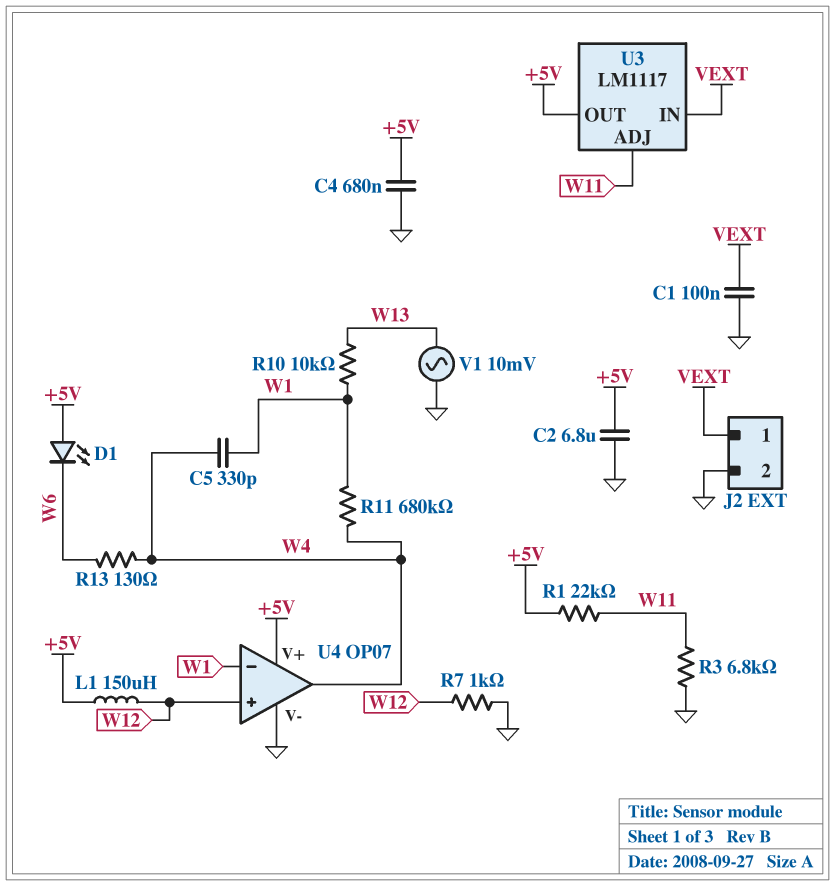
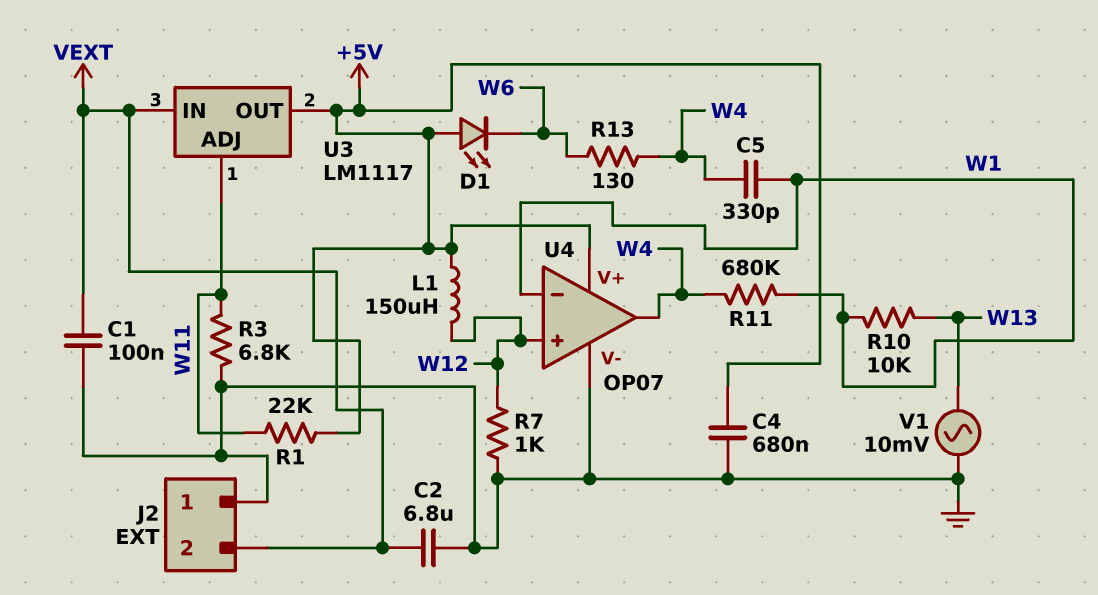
C2: 6.8uF (+5V, GND) -> 6.8uF (GND, VEXT)
J2 pin 1: VEXT -> GND
J2 pin 2: GND -> VEXT

